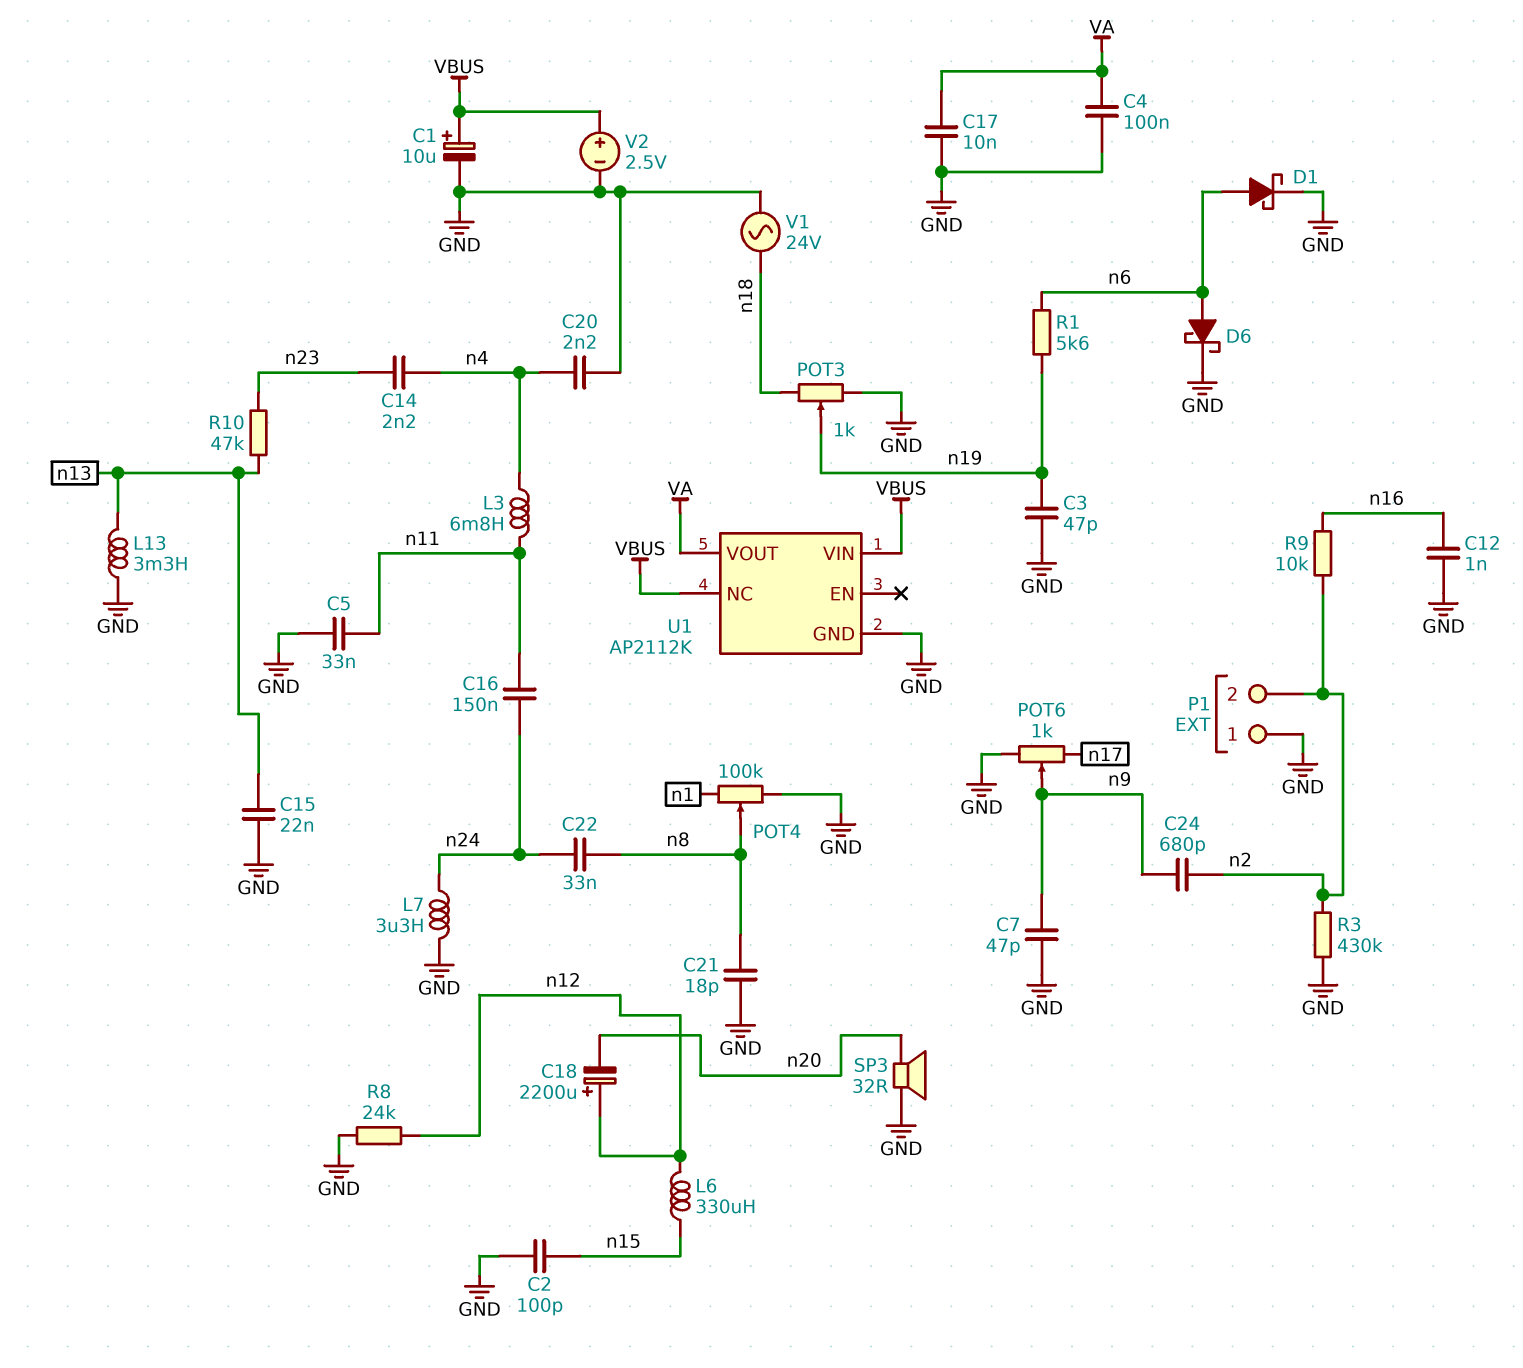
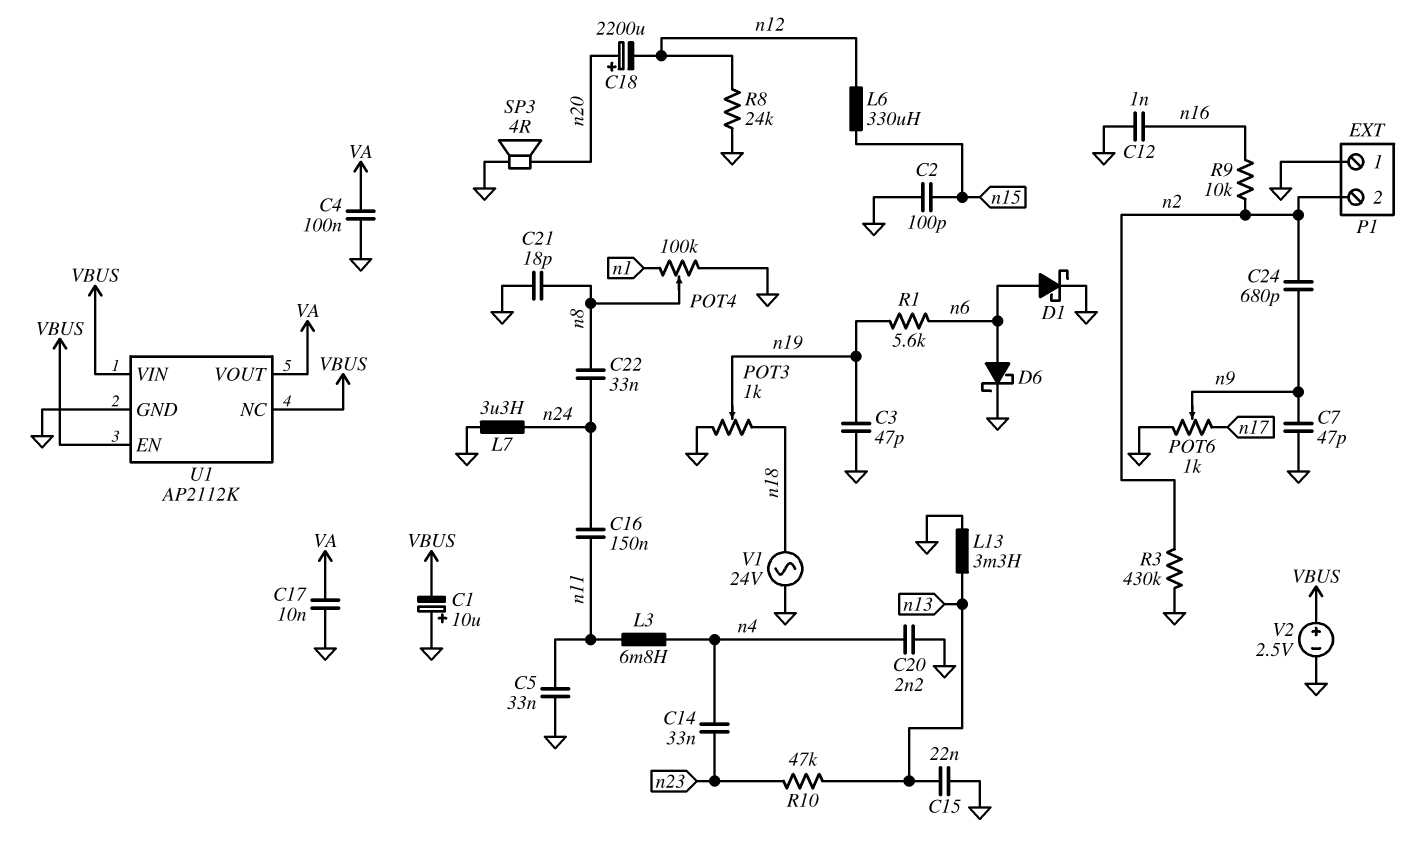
C1: 10uF (plus VBUS, minus GND) -> 10uF (plus GND, minus VBUS)
C14: 2.2nF (n4, n23) -> 33nF (n4, n23)
C18: 2200uF (plus n12, minus n20) -> 2200uF (plus n20, minus n12)
SP3: speaker 32R (GND, n20) -> speaker 4R (GND, n20)
U1 pin EN: none -> VBUS

